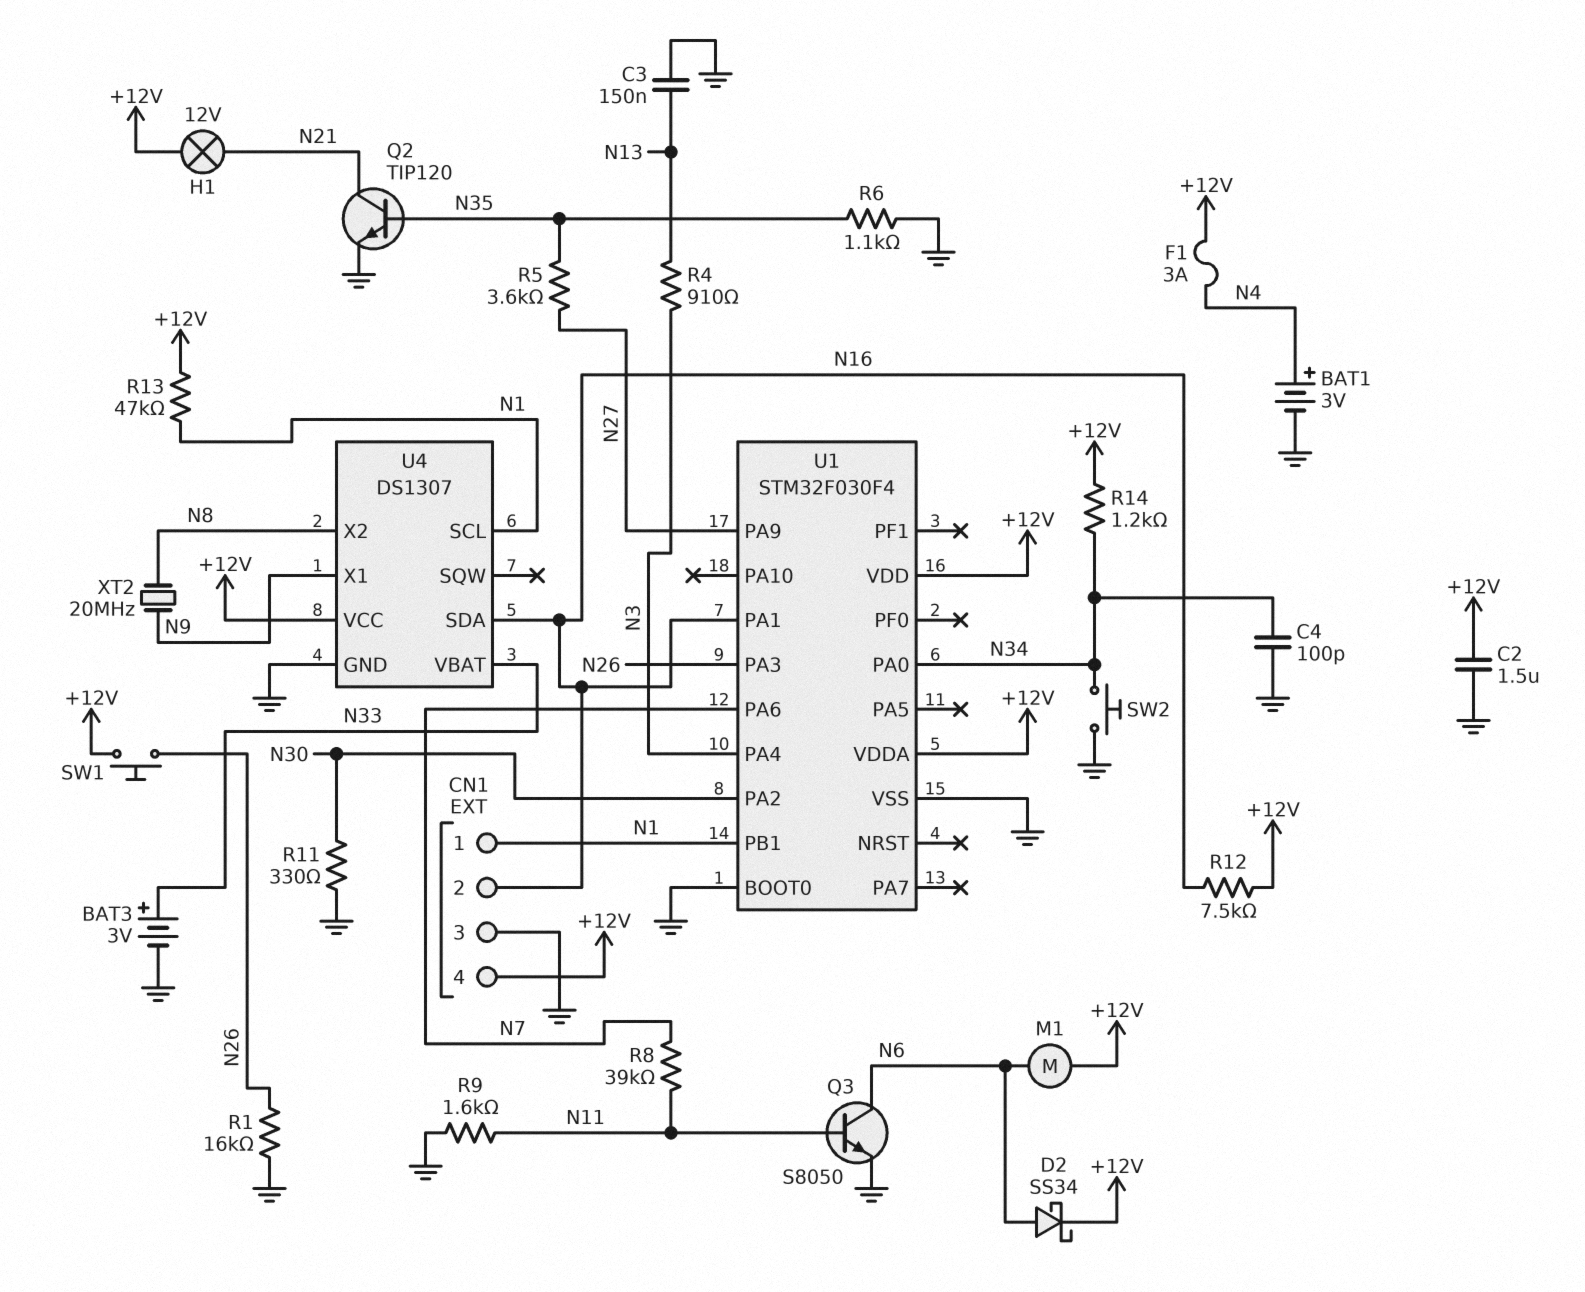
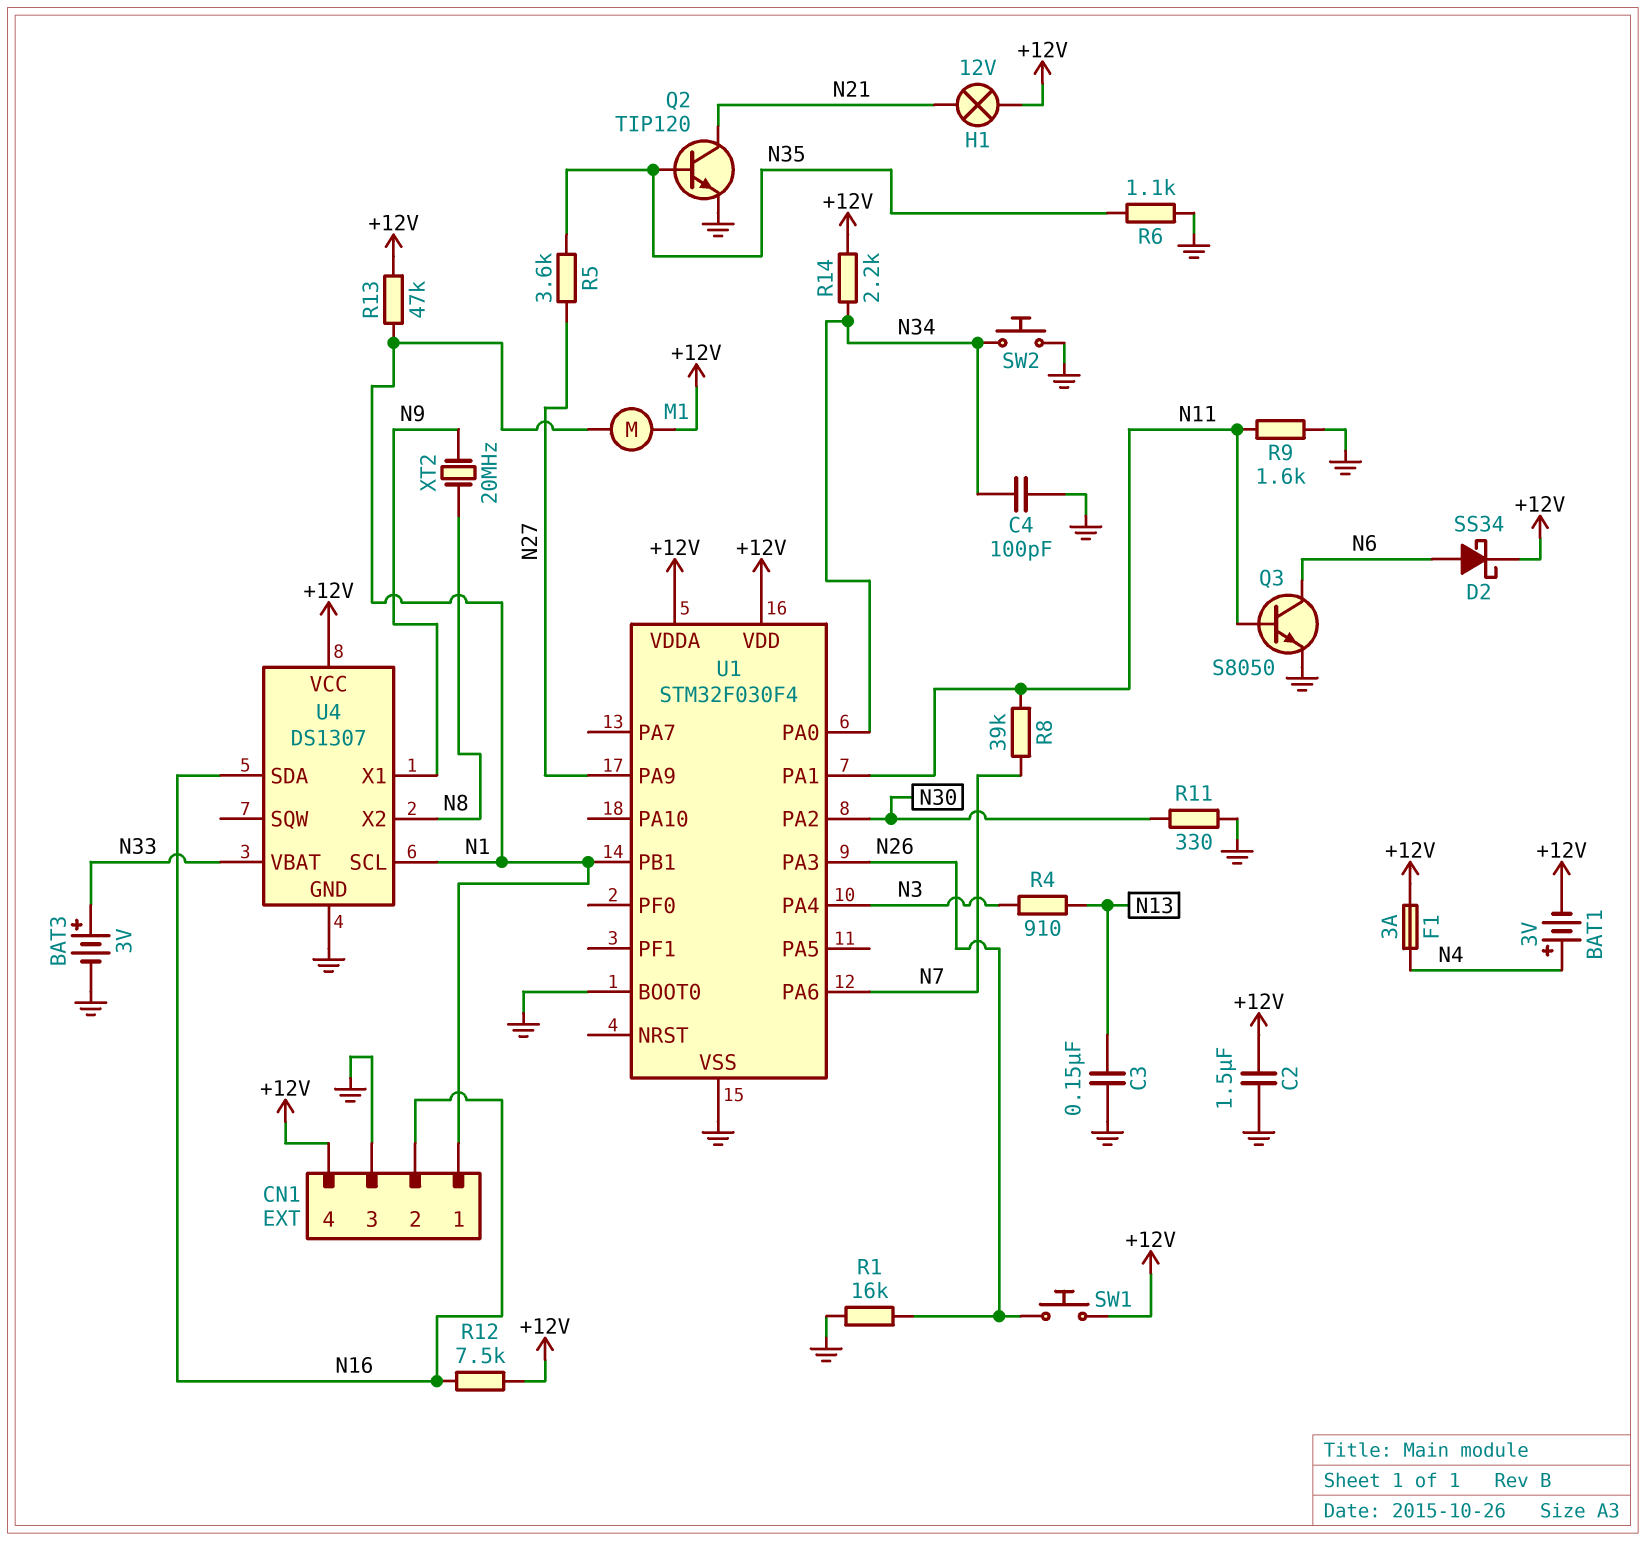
BAT1: 3V (plus N4, minus GND) -> 3V (plus N4, minus +12V)
M1: motor (+12V, N6) -> motor (+12V, N1)
R14: 1.2k (+12V, N34) -> 2.2k (+12V, N34)
U1 pin PA1: N16 -> N11

